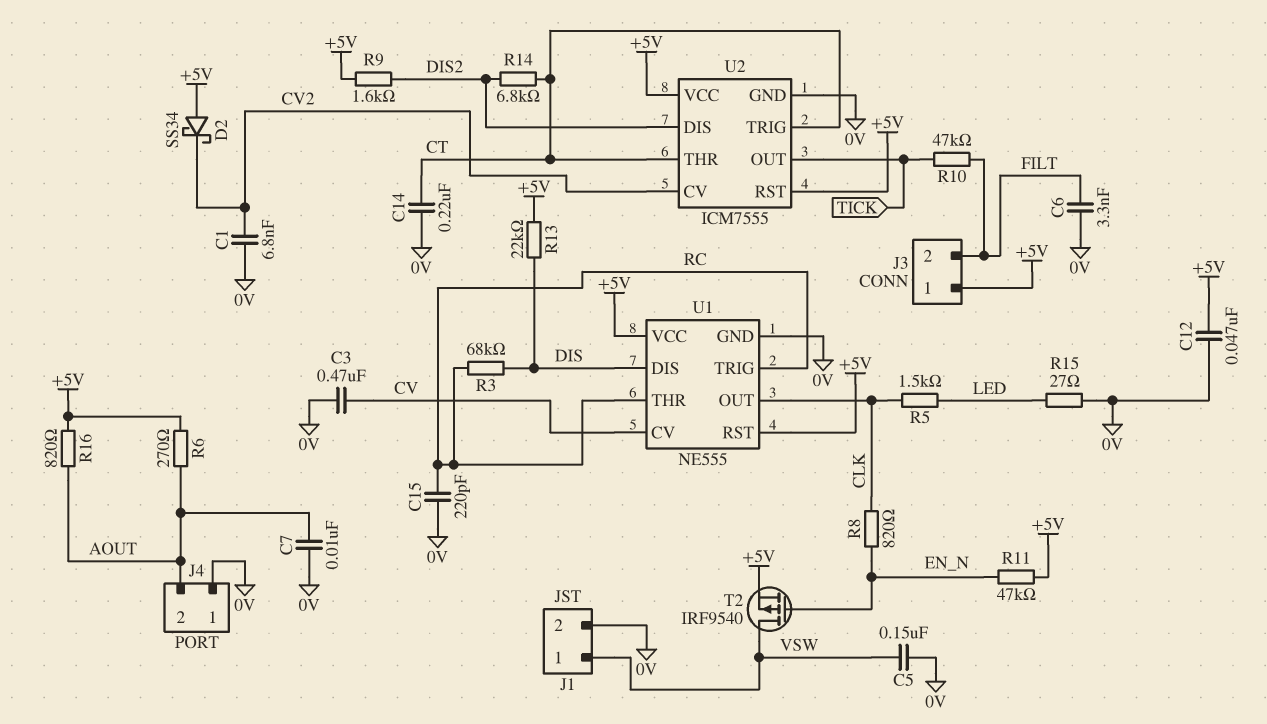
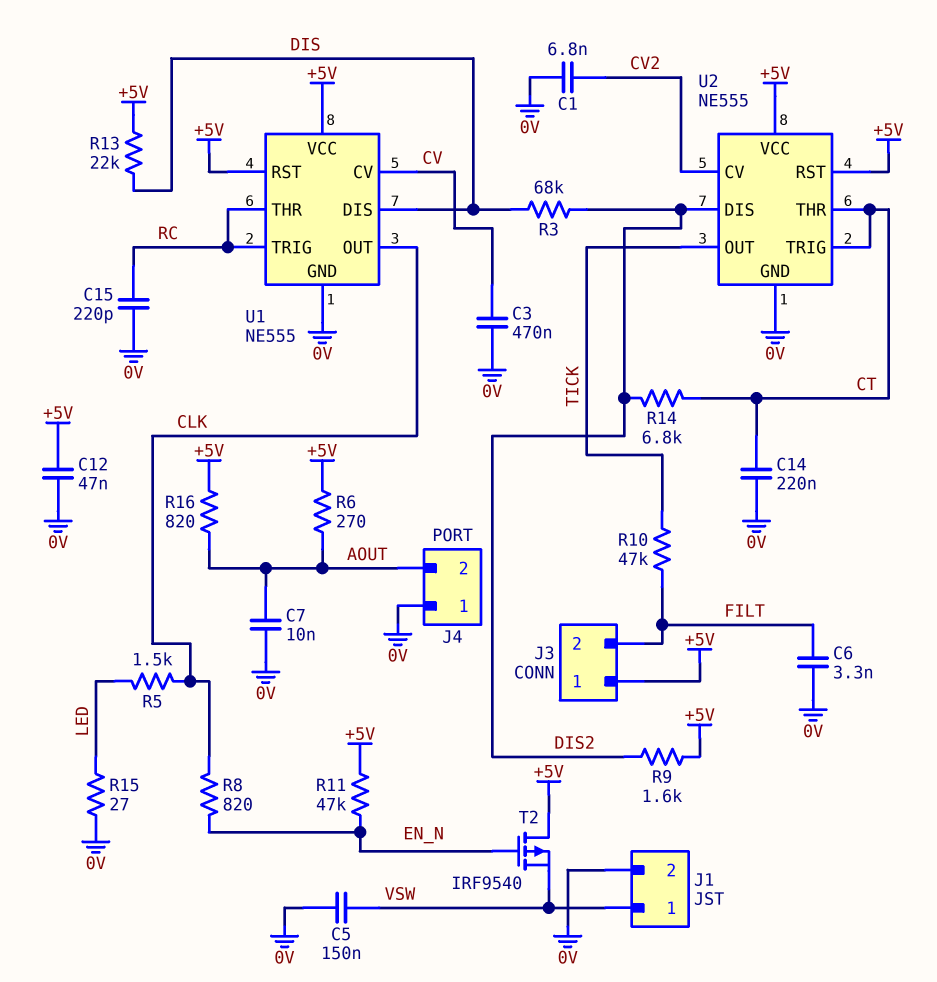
D2: schottky SS34 (A +5V, K CV2) -> none
R3: 68k (DIS, RC) -> 68k (DIS, DIS2)
T2: PMOS IRF9540 (G EN_N, D VSW, S +5V) -> PMOS IRF9540 (G EN_N, D +5V, S VSW)
U2: ICM7555 -> NE555

